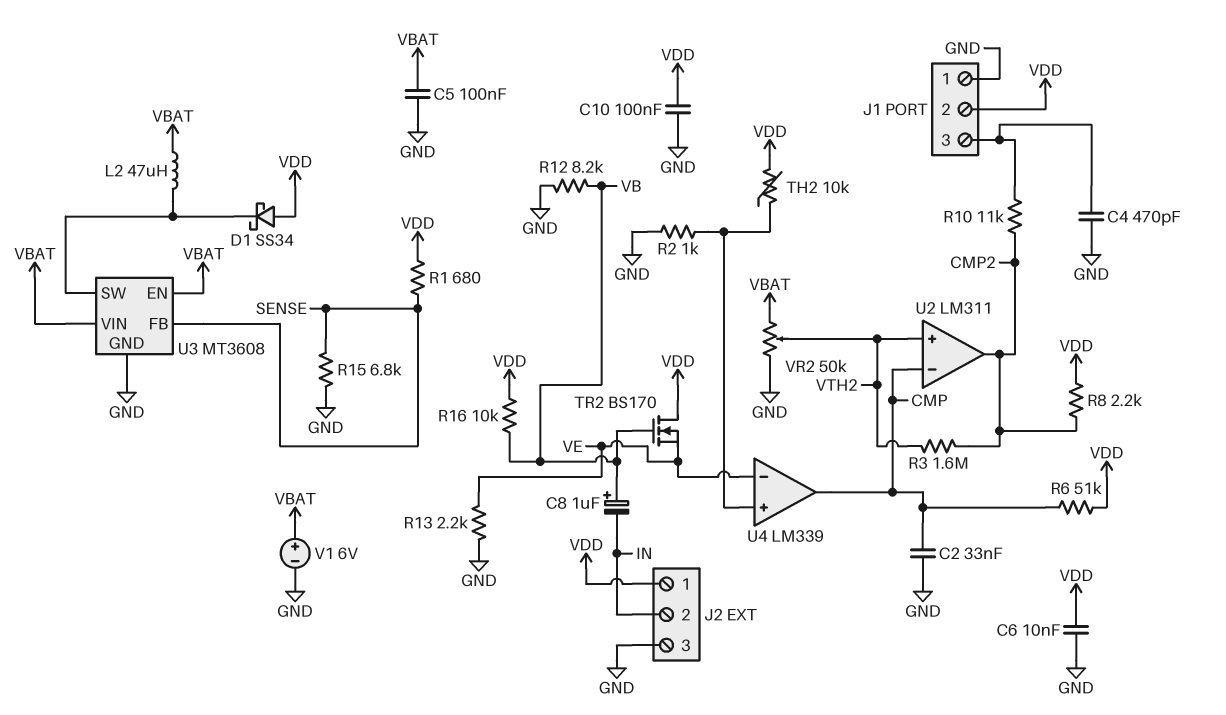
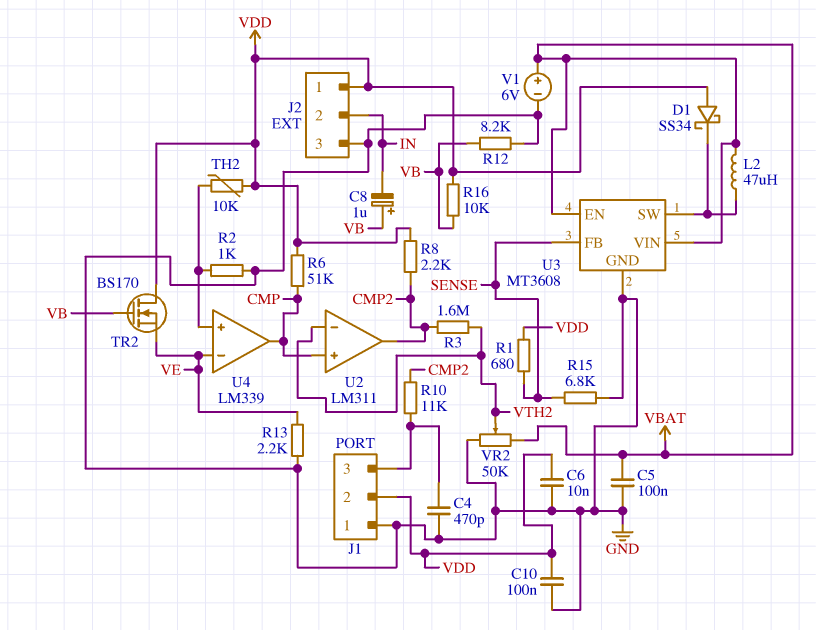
C2: 33nF (CMP, GND) -> none
U2 pin in+: VTH2 -> CMP
U2 pin in-: CMP -> VTH2

